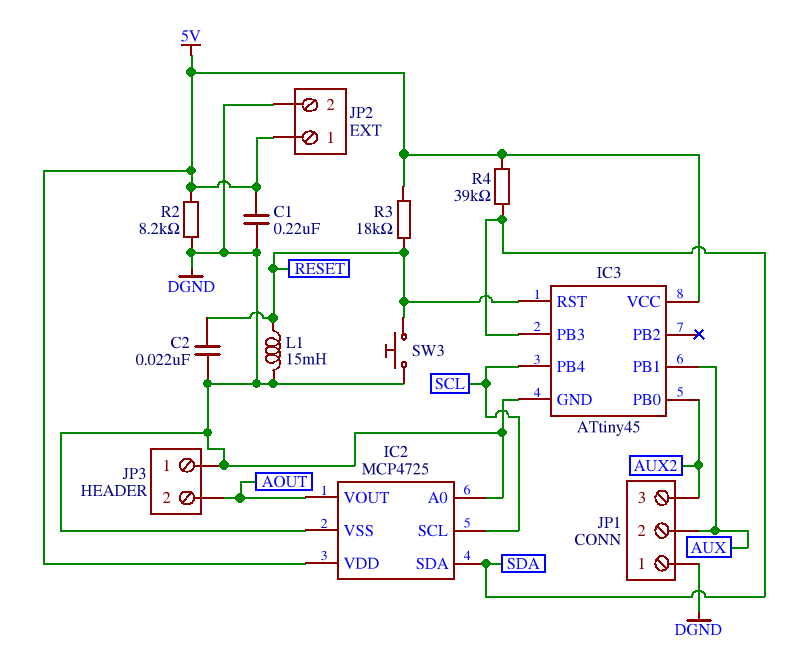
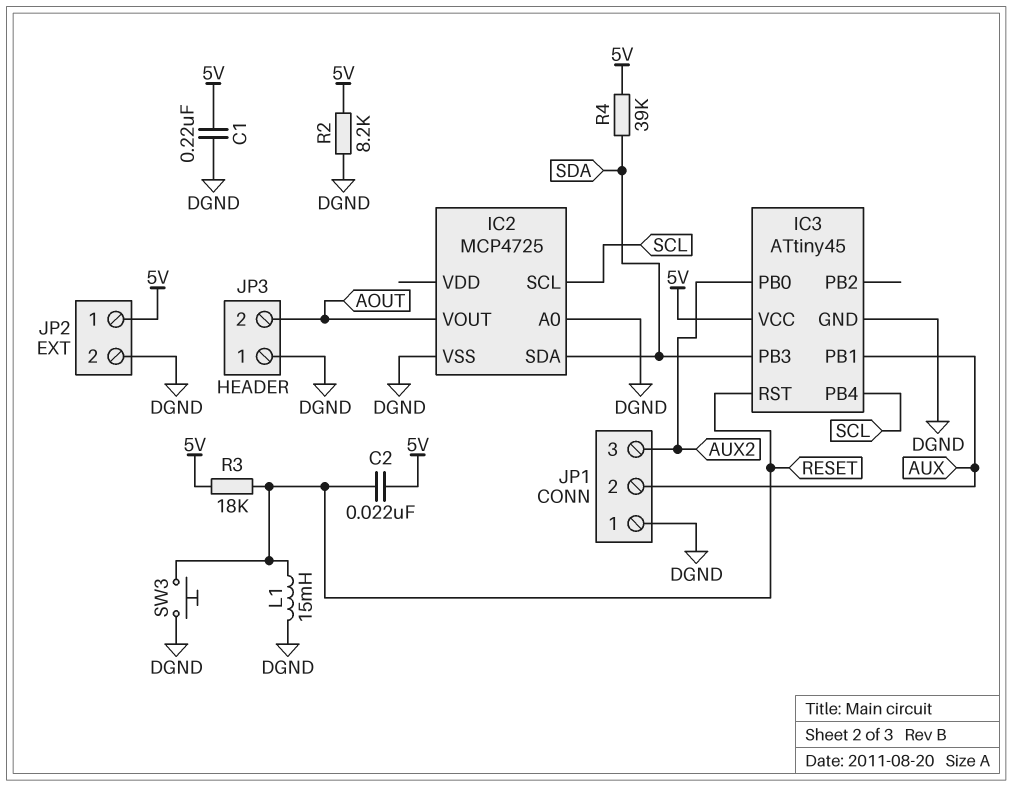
C2: 22nF (DGND, RESET) -> 22nF (5V, RESET)
IC2 pin VDD: 5V -> none

